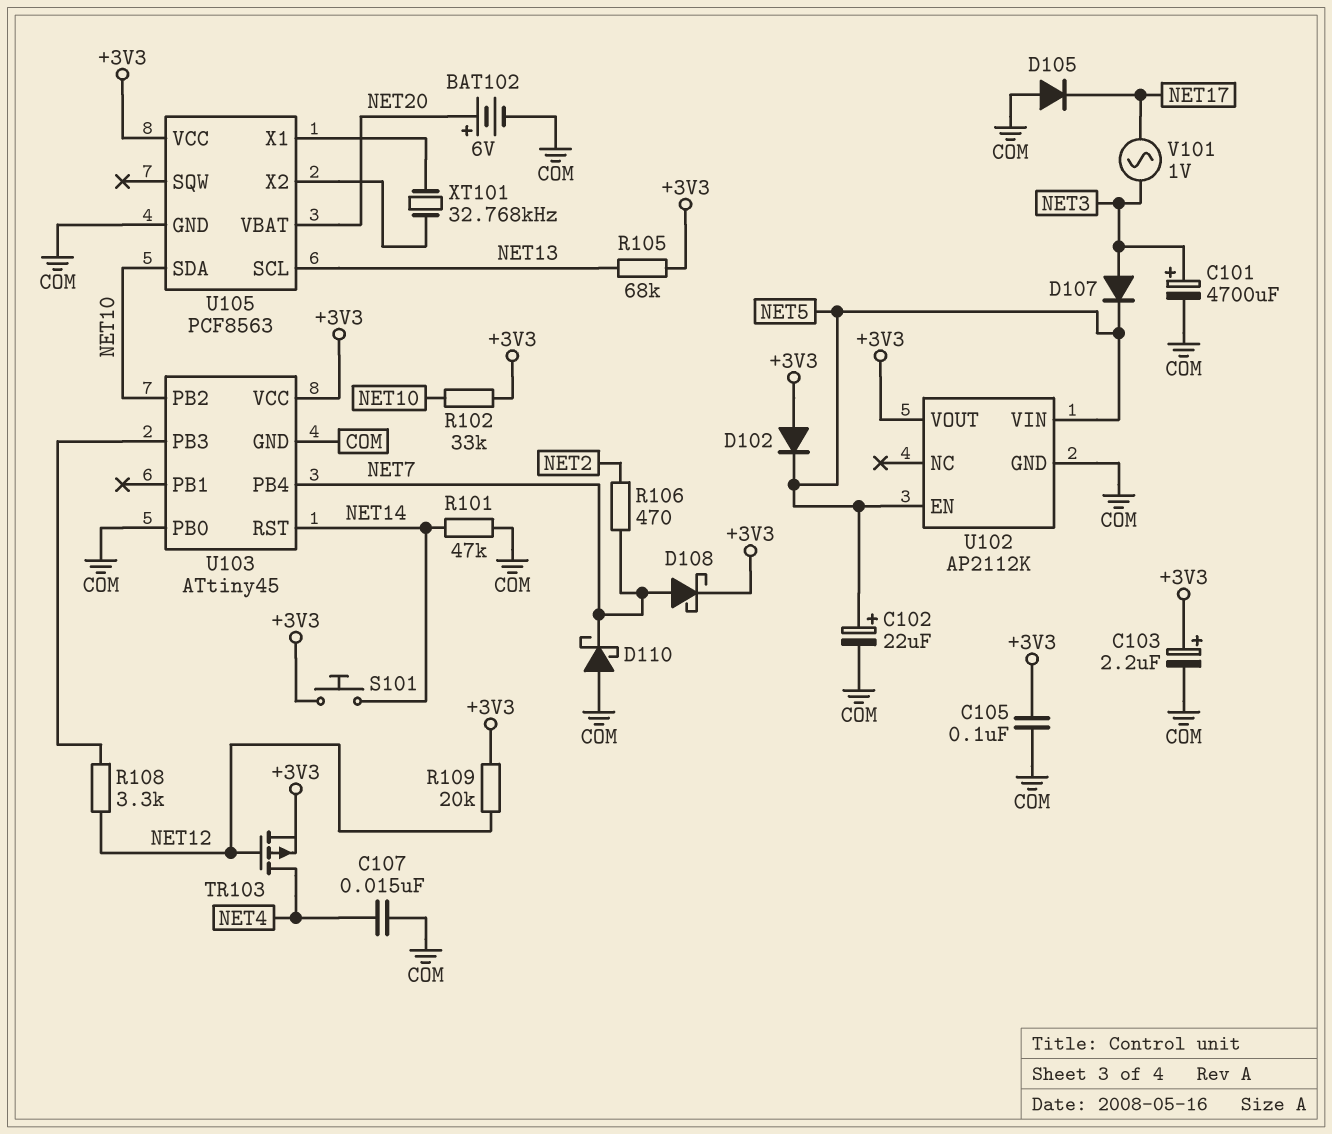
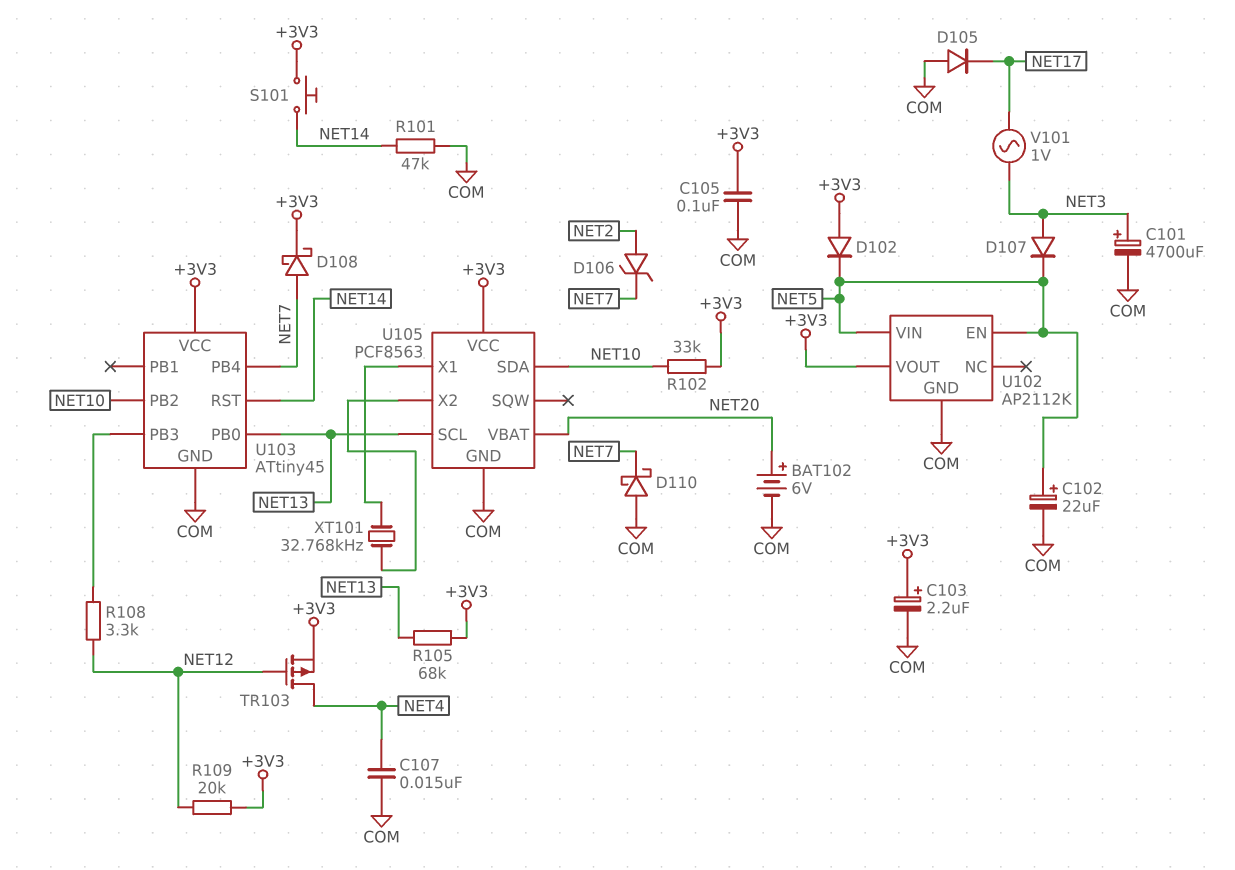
D106: none -> zener (A NET2, K NET7)
R106: 470 (NET2, NET7) -> none
U103 pin PB0: COM -> NET13

